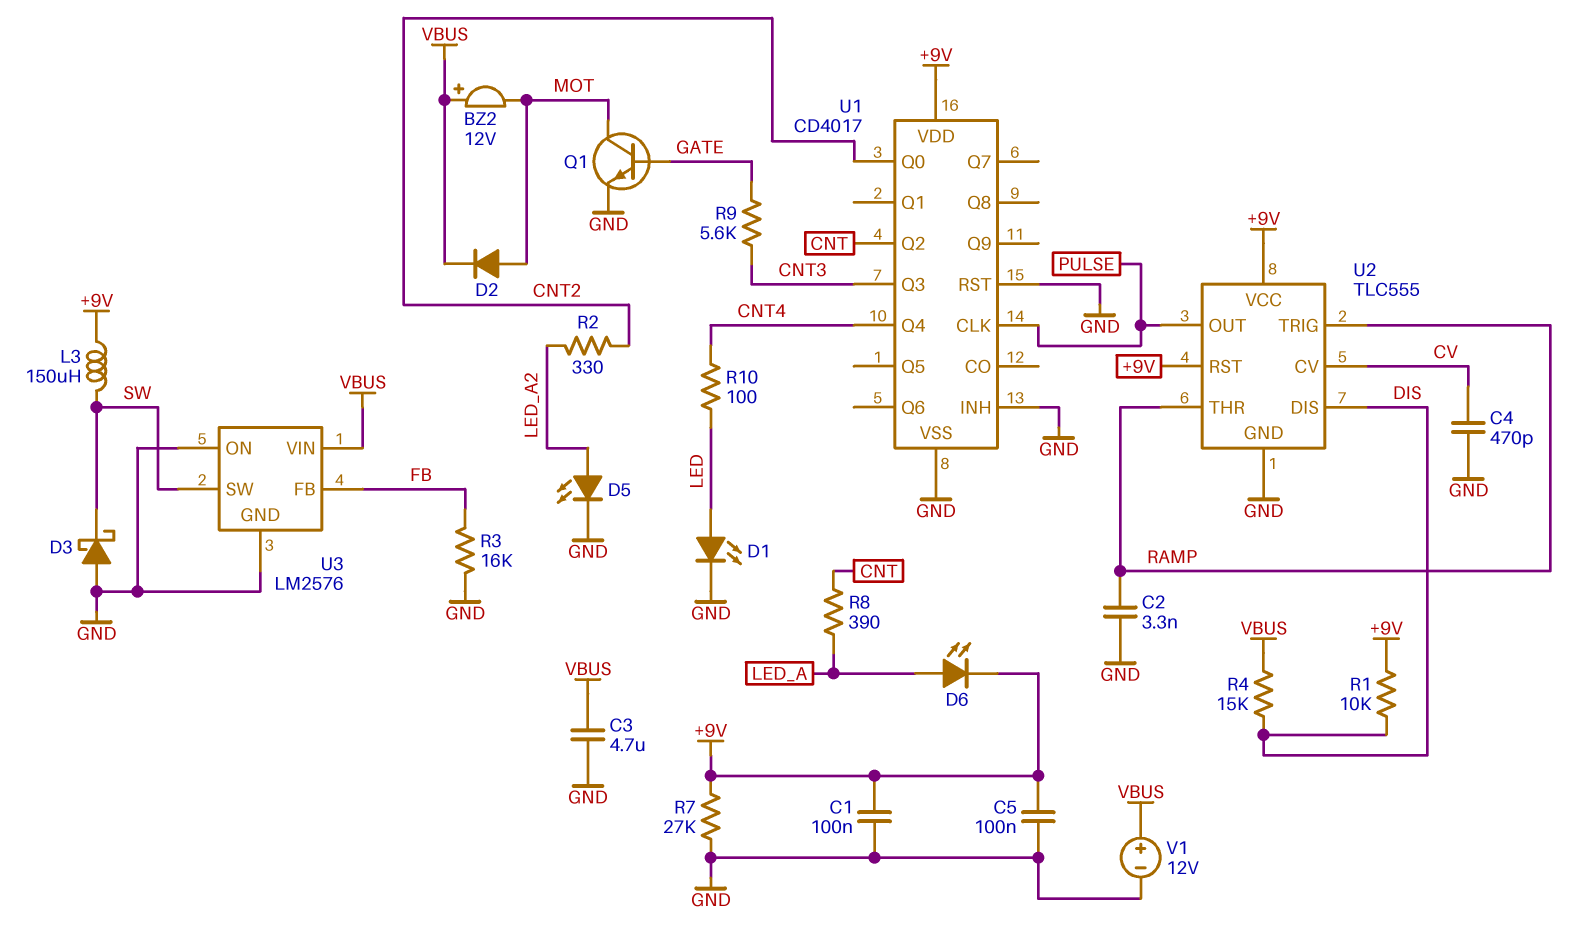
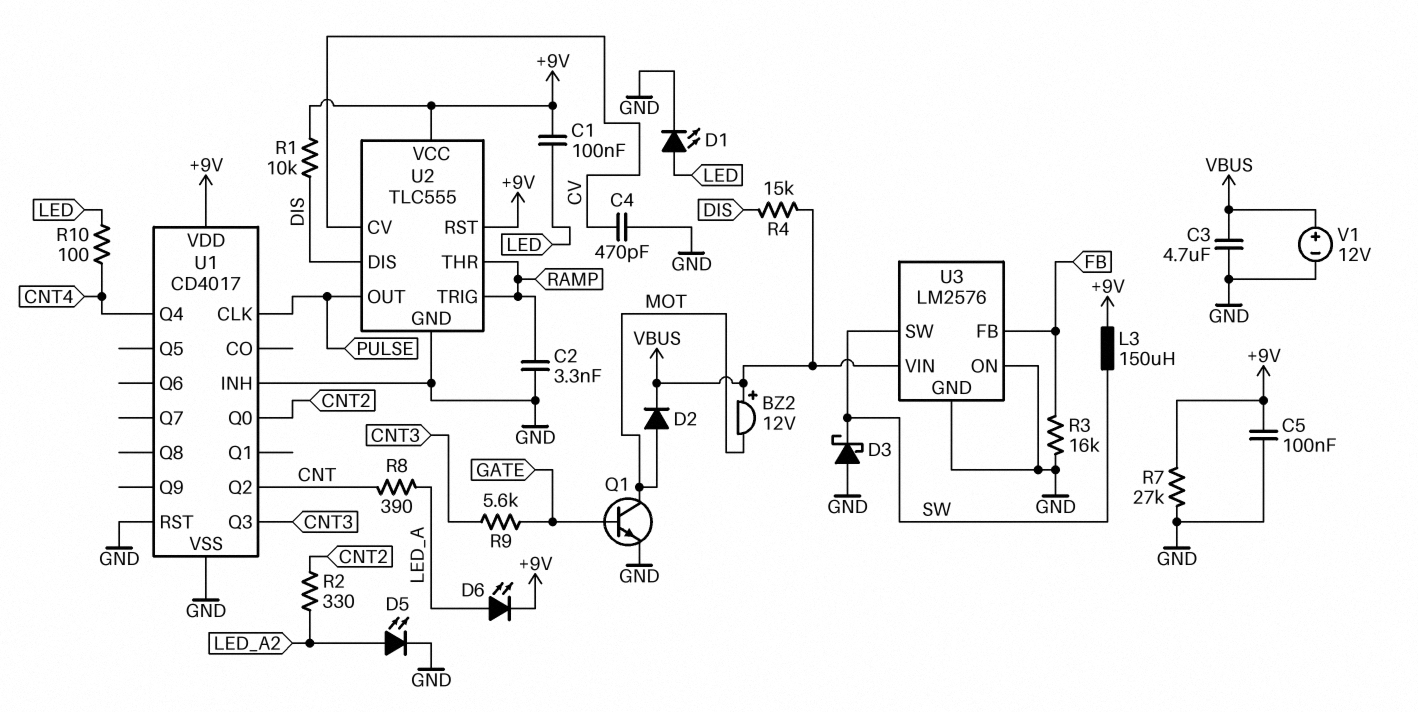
C1: 100nF (+9V, GND) -> 100nF (+9V, LED)

